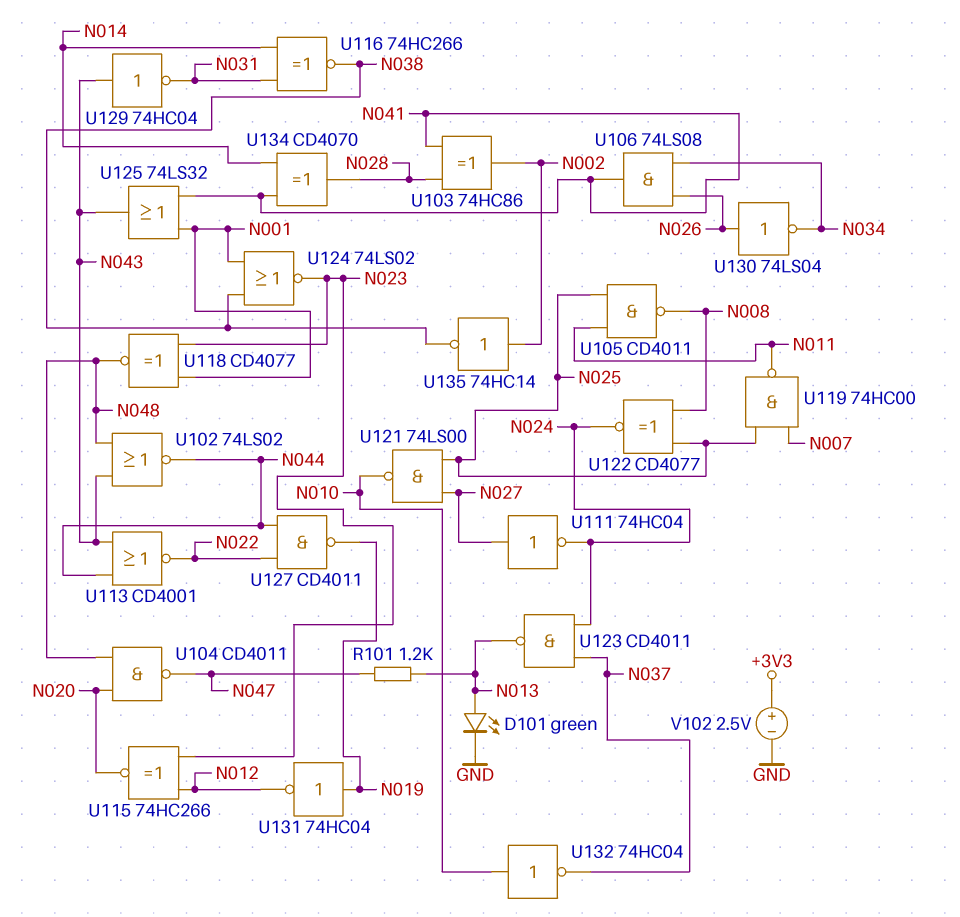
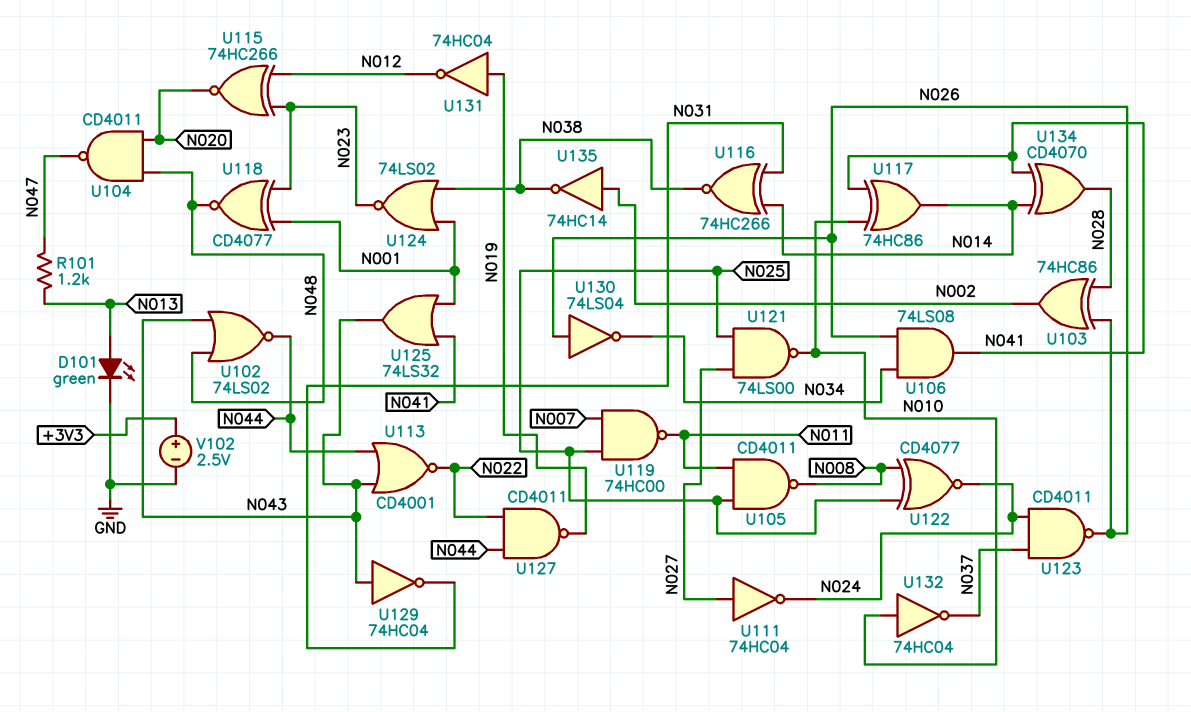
U103: XOR 74HC86 (in N028, in N041, out N002) -> XOR 74HC86 (in N026, in N028, out N002)
U117: none -> XOR 74HC86 (in N010, in N041, out N014)
U123: NAND CD4011 (in N024, in N037, out N013) -> NAND CD4011 (in N024, in N037, out N026)

